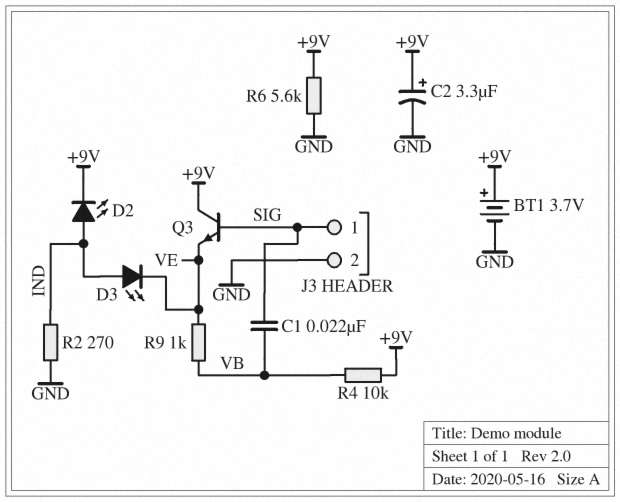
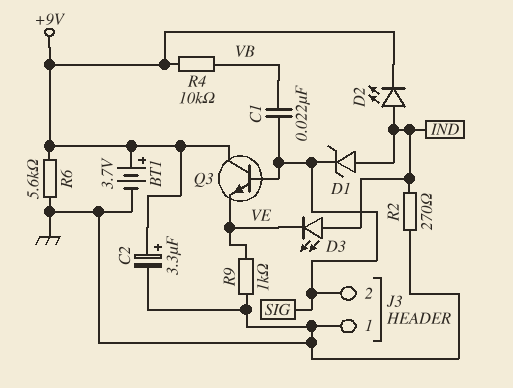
D1: none -> zener (A IND, K SIG)
J3 pin 1: SIG -> GND
J3 pin 2: GND -> SIG
R9: 1k (VB, VE) -> 1k (GND, VE)

